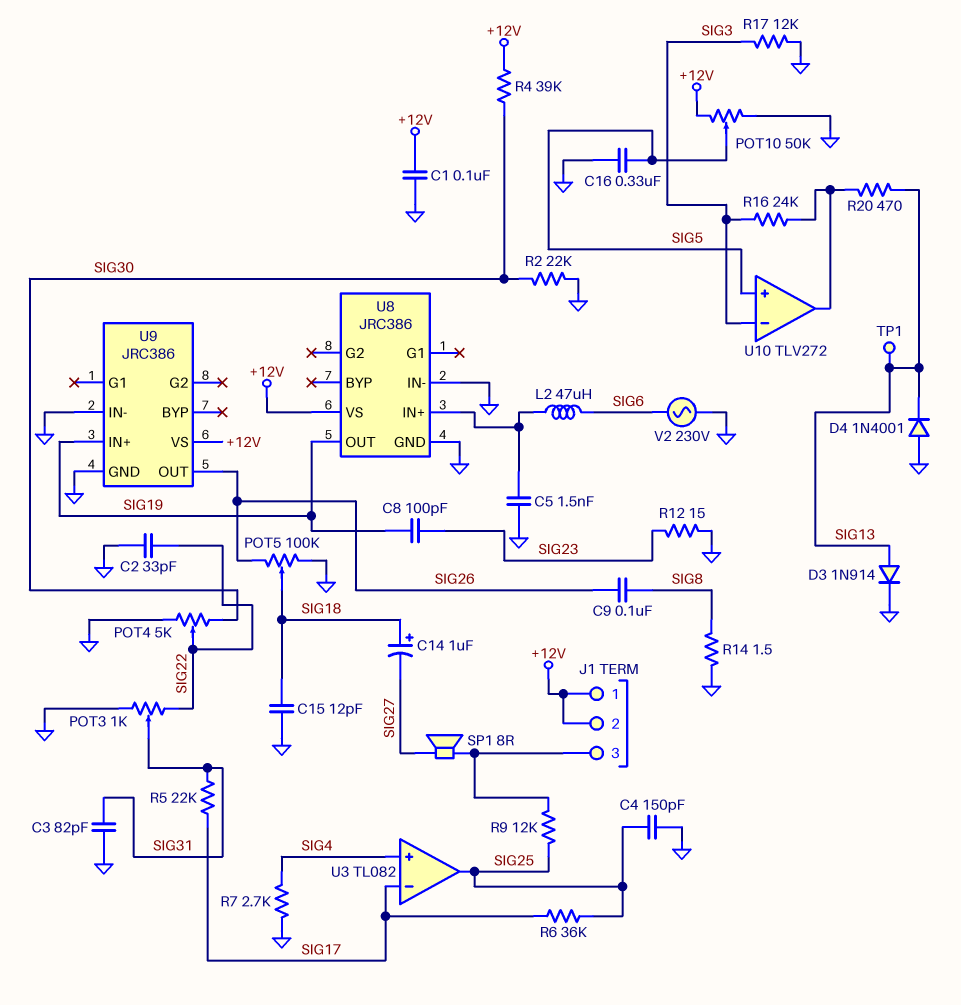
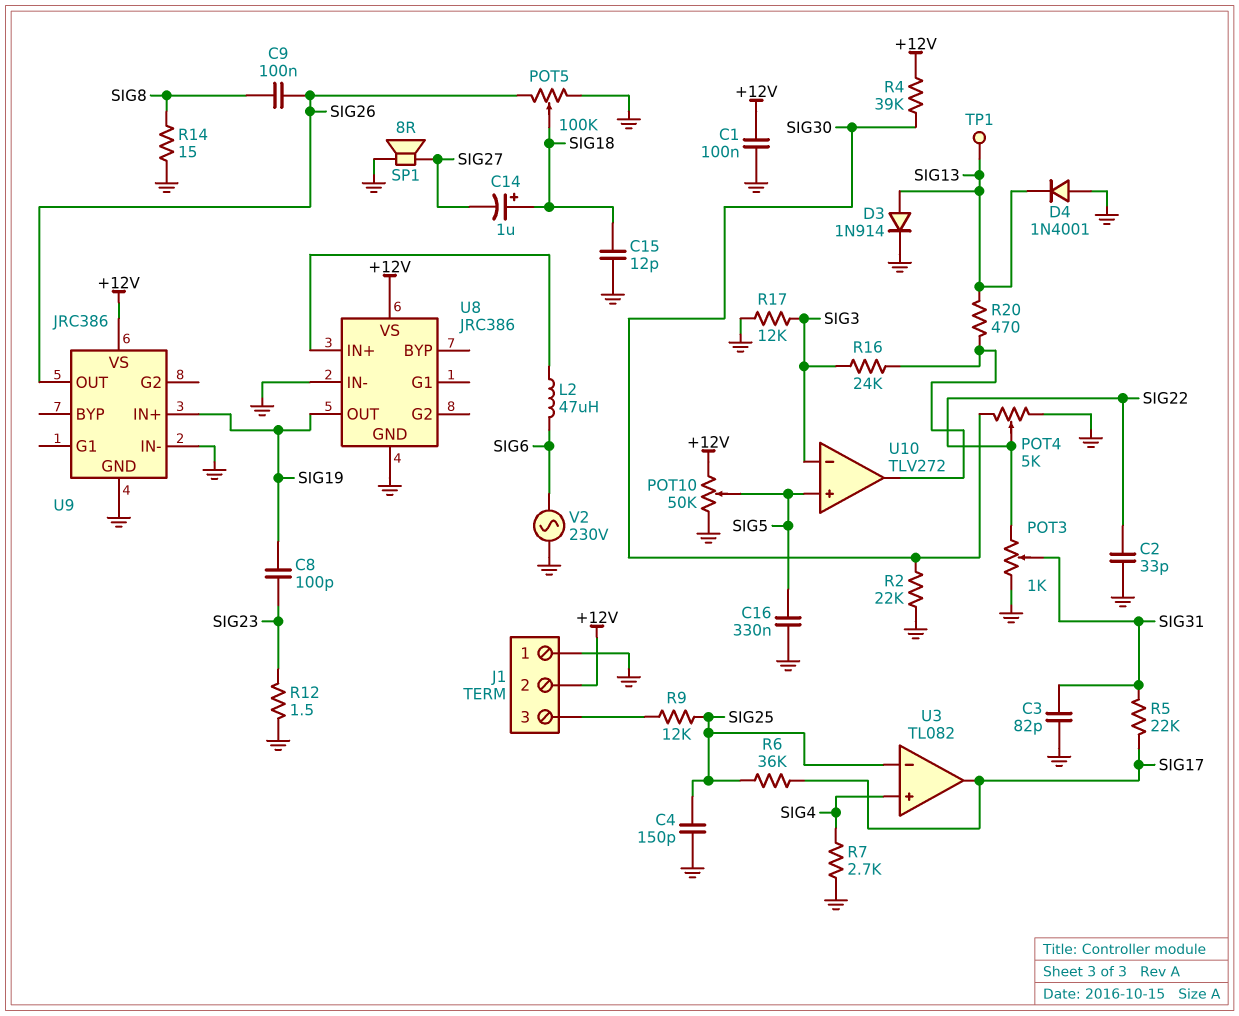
C5: 1.5nF (GND, U8/IN+) -> none
J1 pin 1: +12V -> GND
R12: 15 (GND, SIG23) -> 1.5 (GND, SIG23)
R14: 1.5 (GND, SIG8) -> 15 (GND, SIG8)
SP1: speaker 8R (J1/3, SIG27) -> speaker 8R (GND, SIG27)
U3 pin in-: SIG17 -> SIG25
U3 pin out: SIG25 -> SIG17

